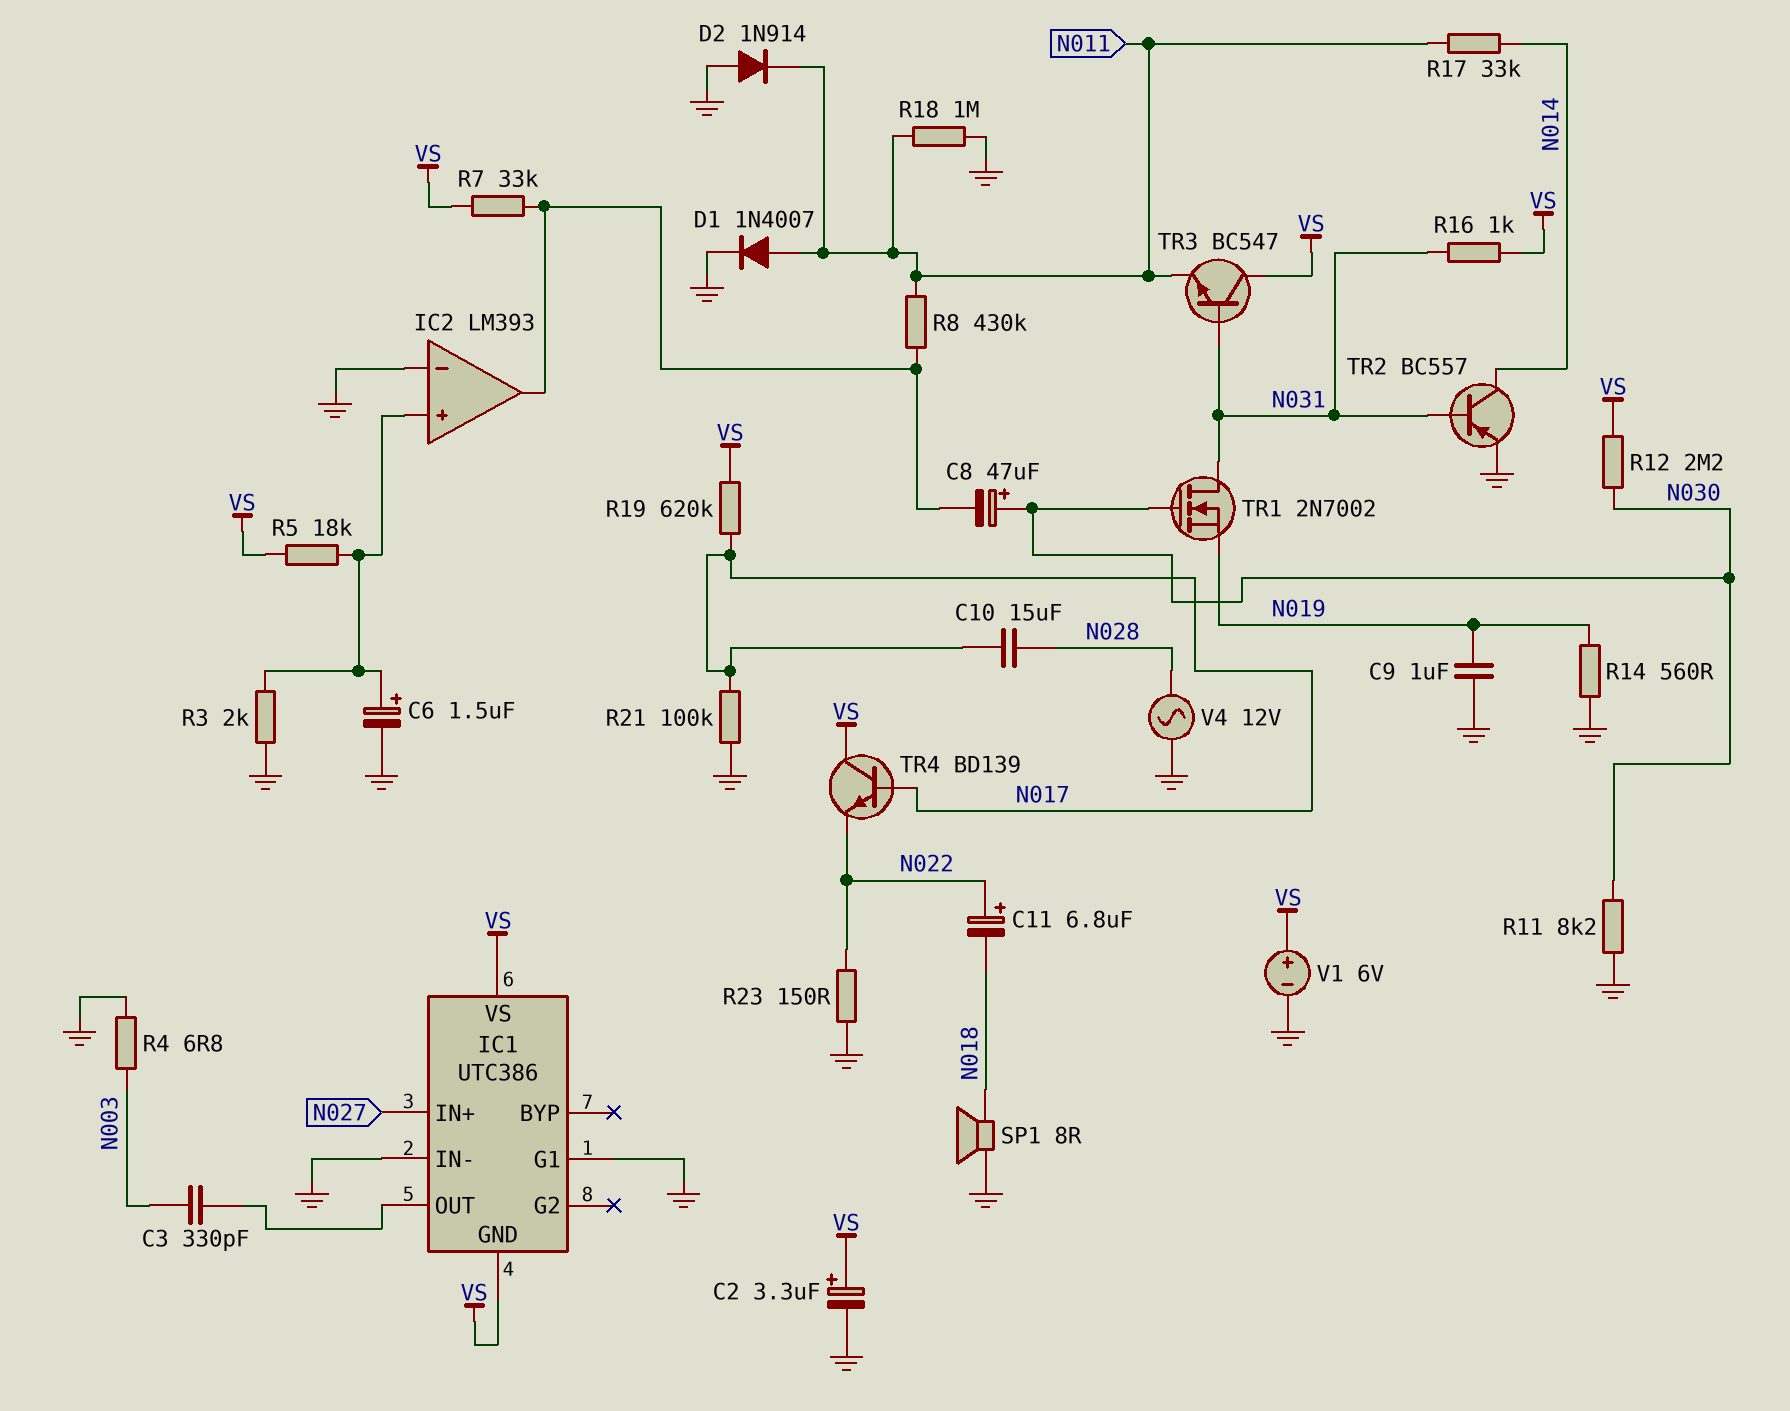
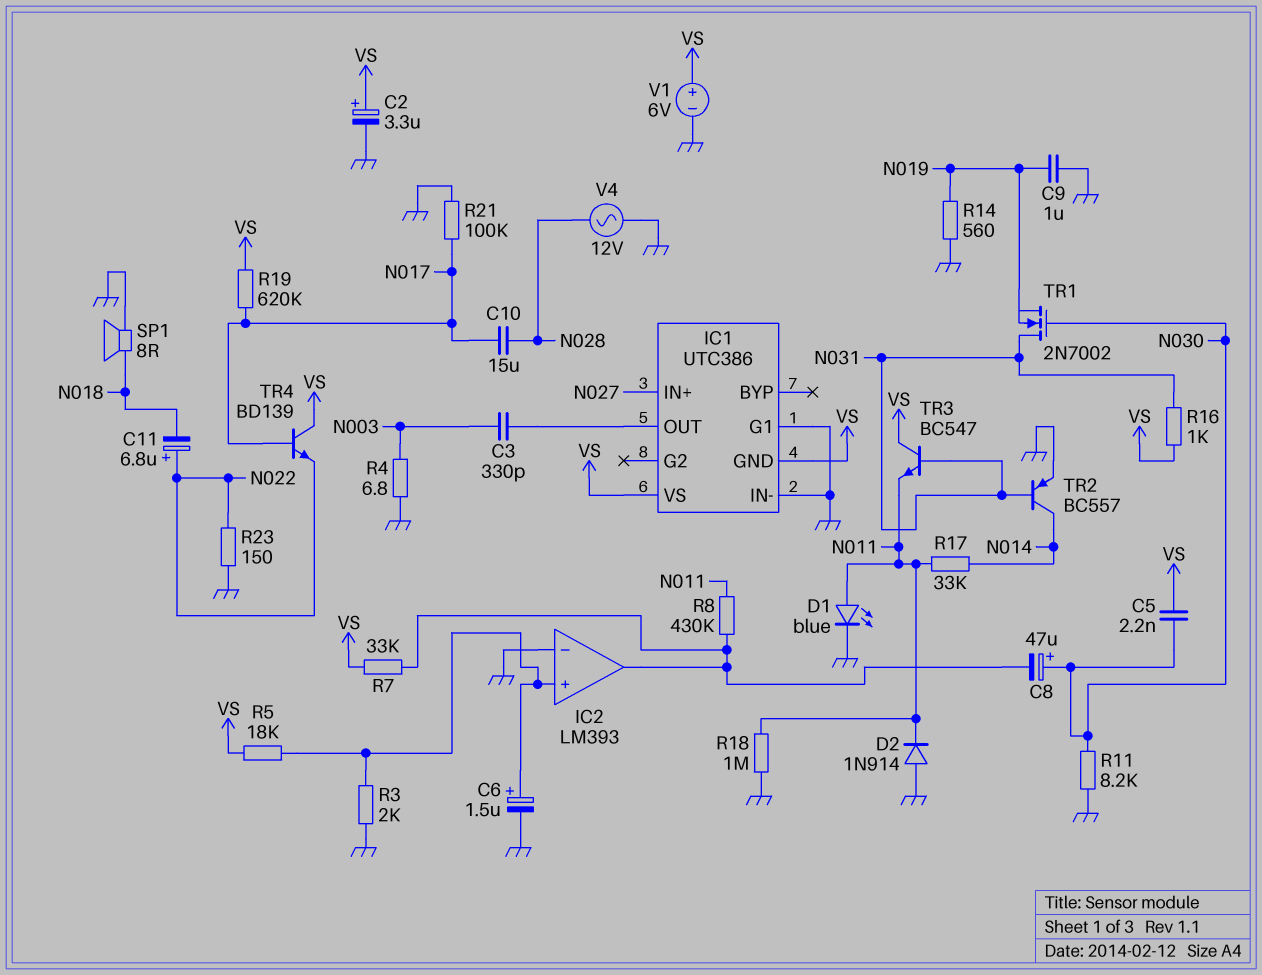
C5: none -> 2.2nF (N030, VS)
D1: diode 1N4007 (A N011, K GND) -> LED blue (A N011, K GND)
R12: 2.2M (N030, VS) -> none

